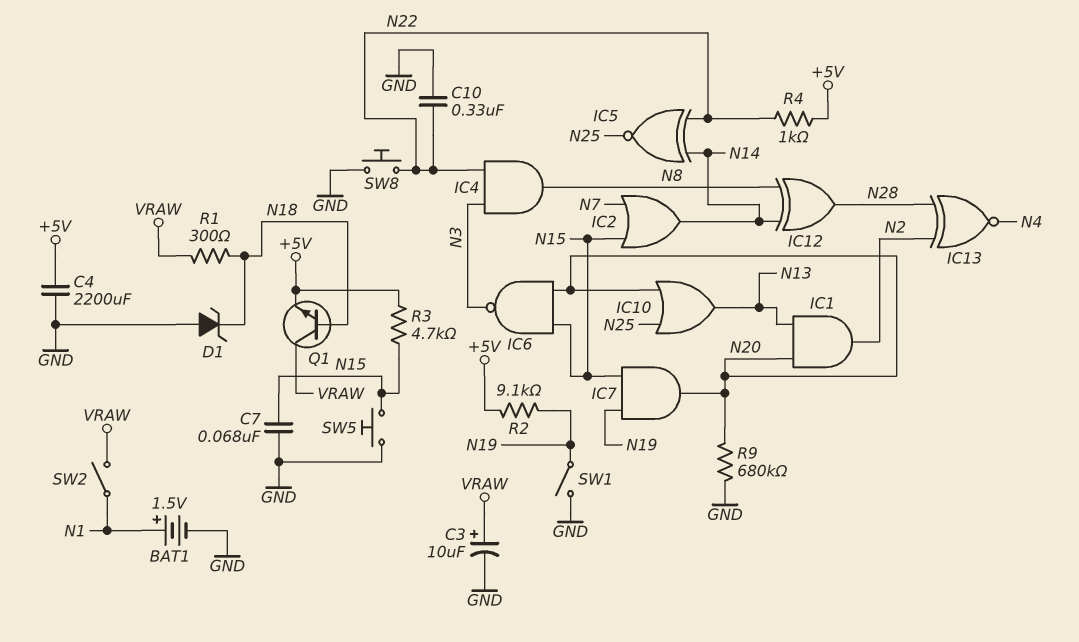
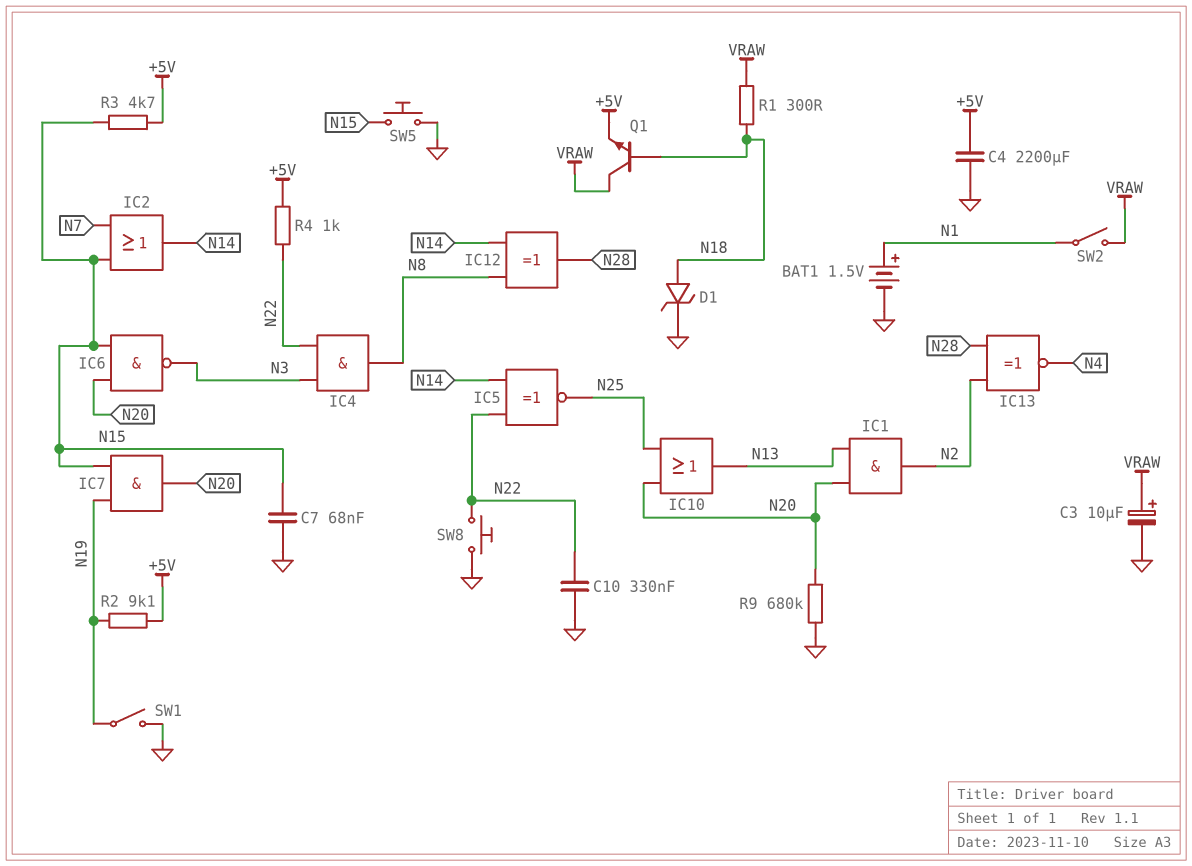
D1: zener (A GND, K N18) -> zener (A N18, K GND)

